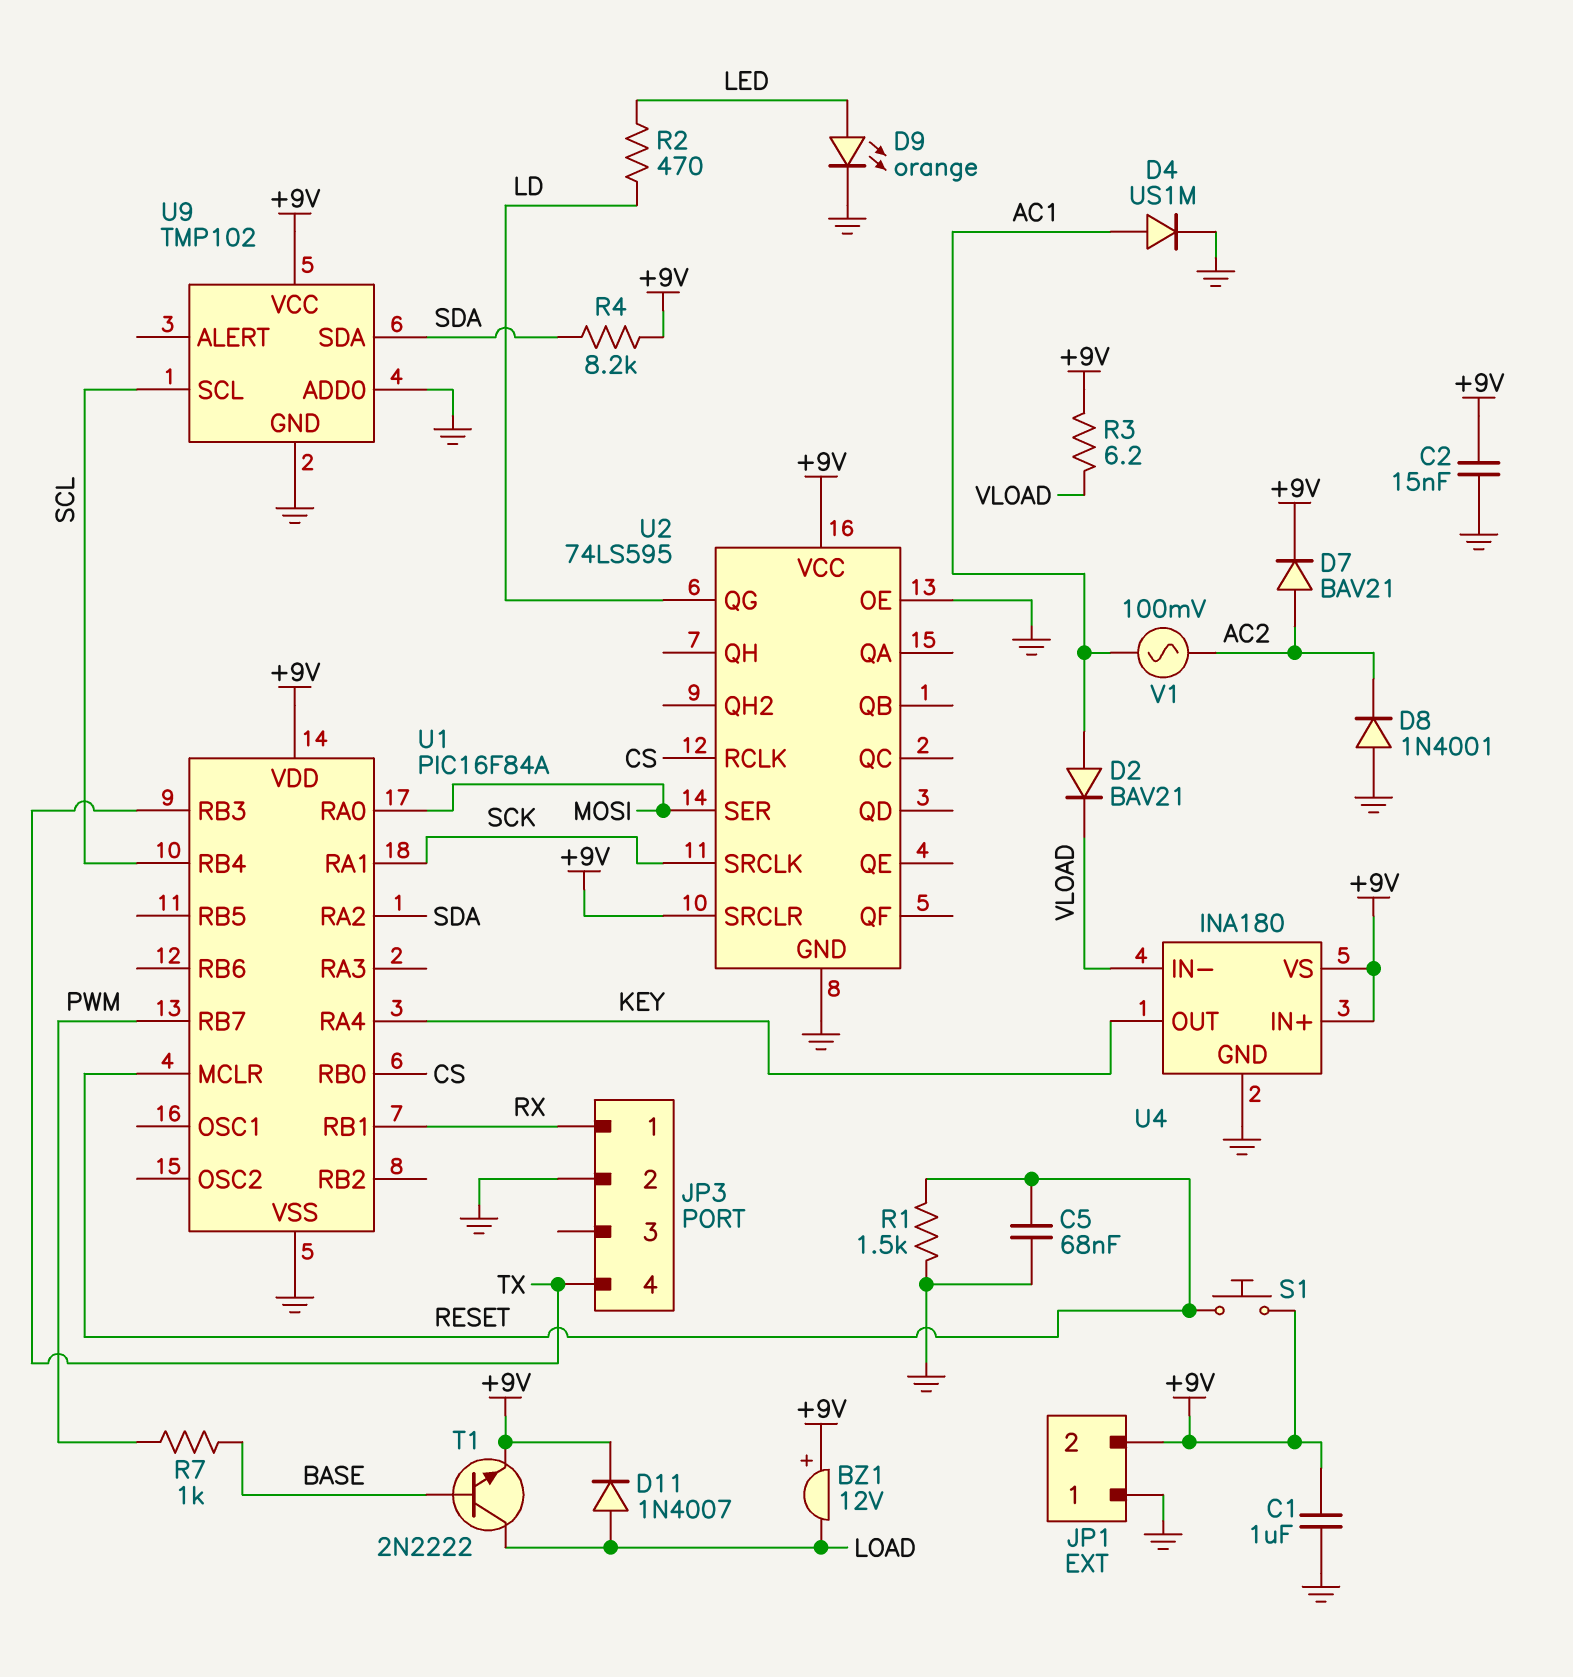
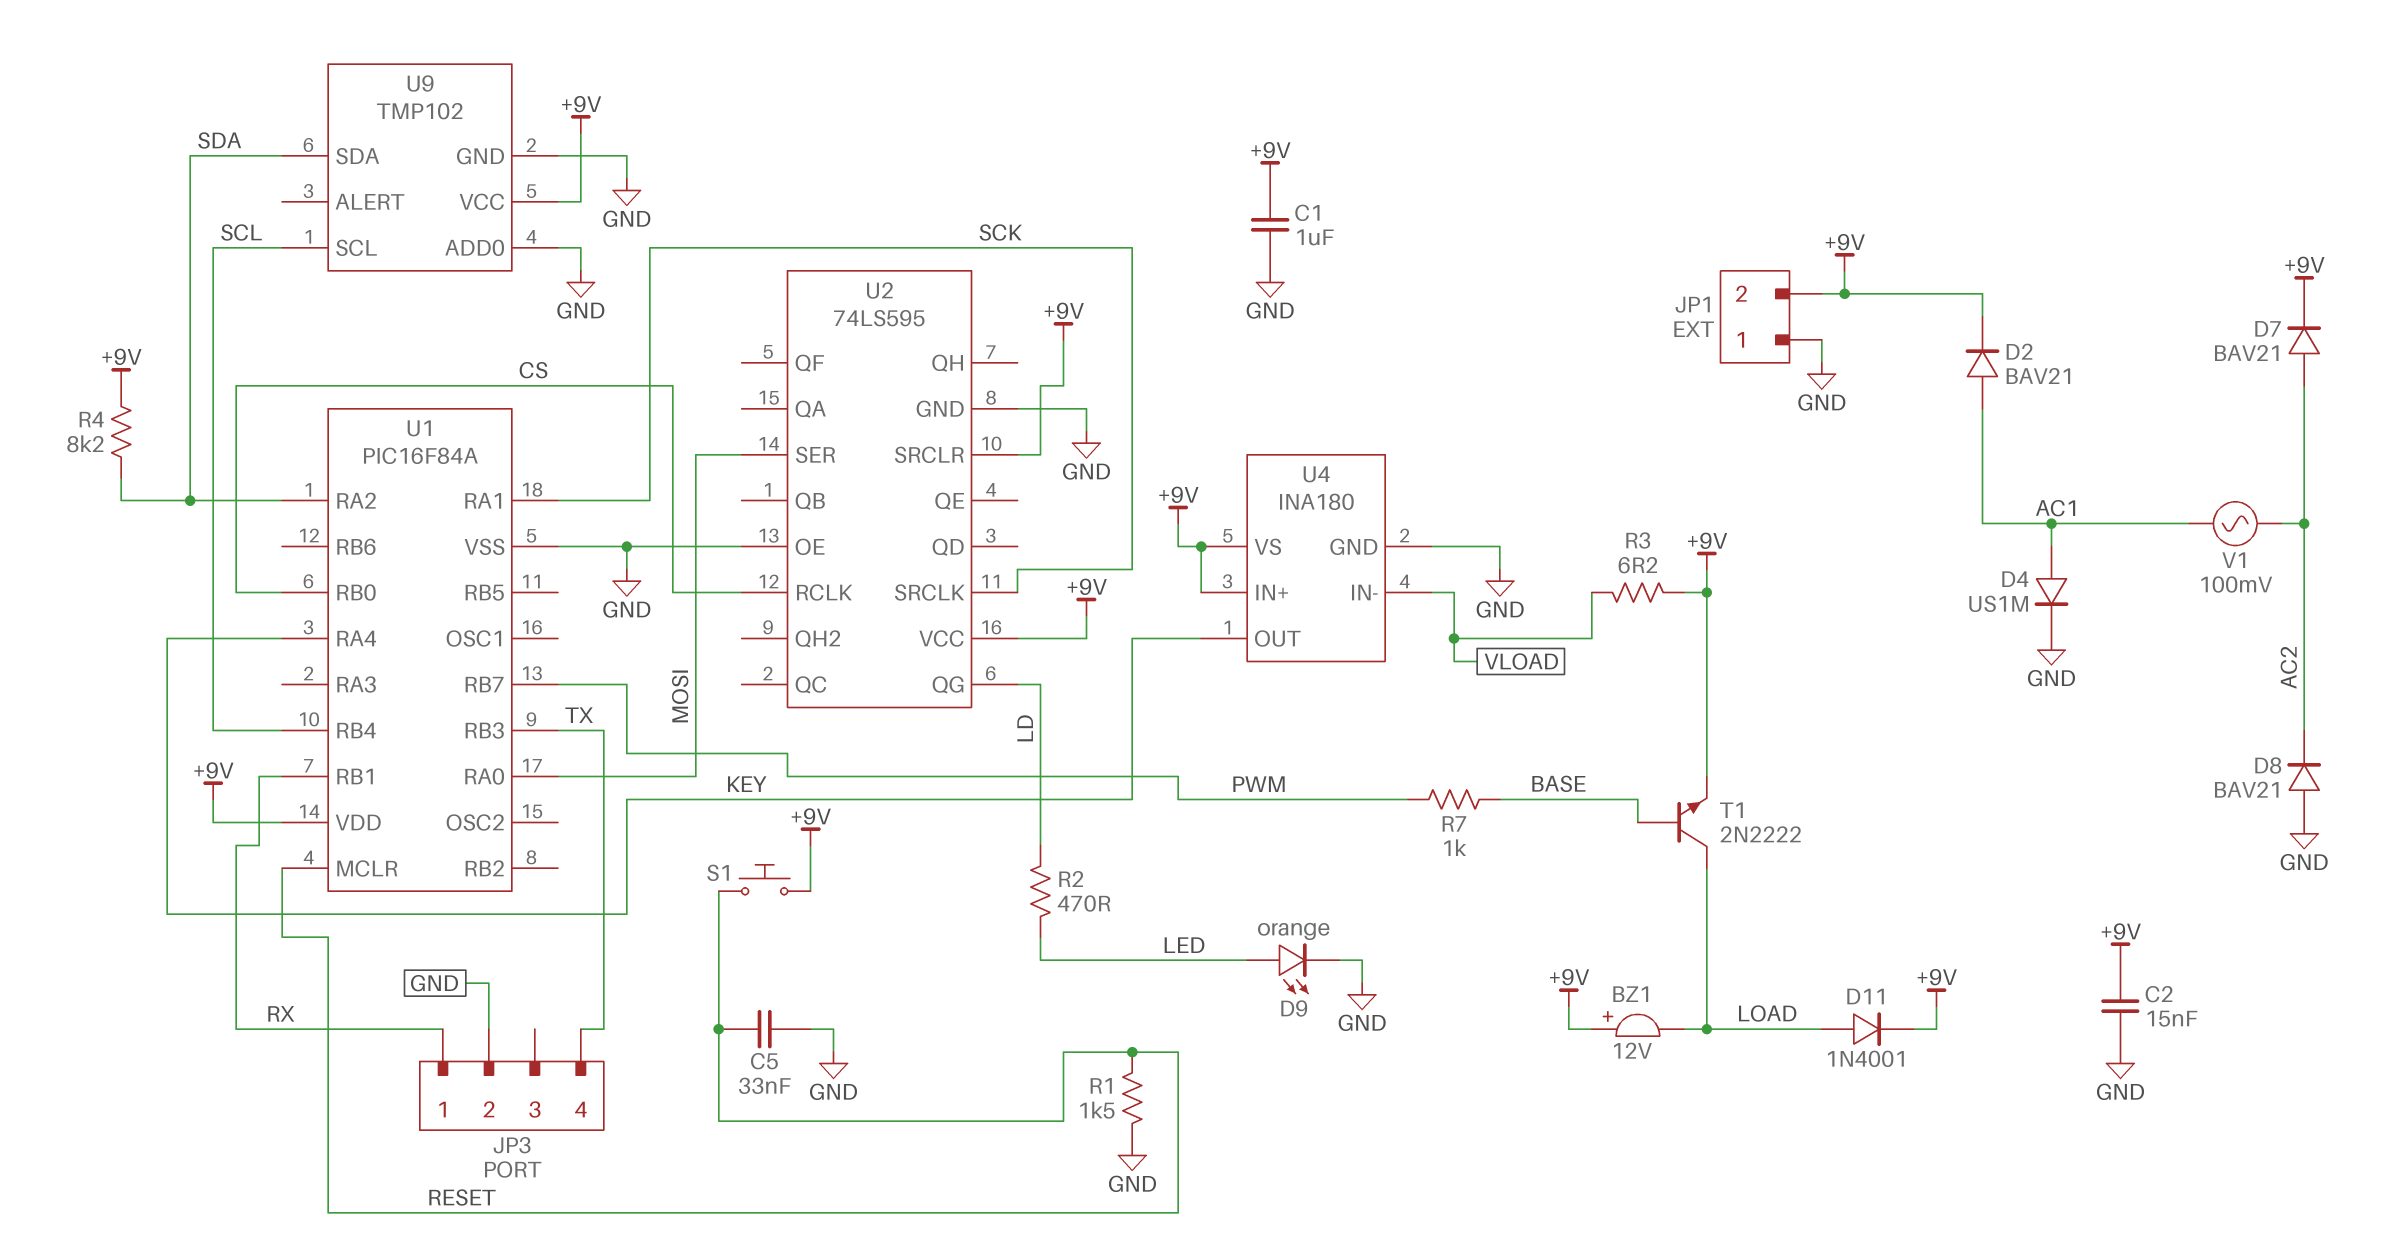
C5: 68nF (GND, RESET) -> 33nF (GND, RESET)
D2: diode BAV21 (A AC1, K VLOAD) -> diode BAV21 (A AC1, K +9V)
D8: diode 1N4001 (A GND, K AC2) -> diode BAV21 (A GND, K AC2)
D11: diode 1N4007 (A LOAD, K +9V) -> diode 1N4001 (A LOAD, K +9V)

